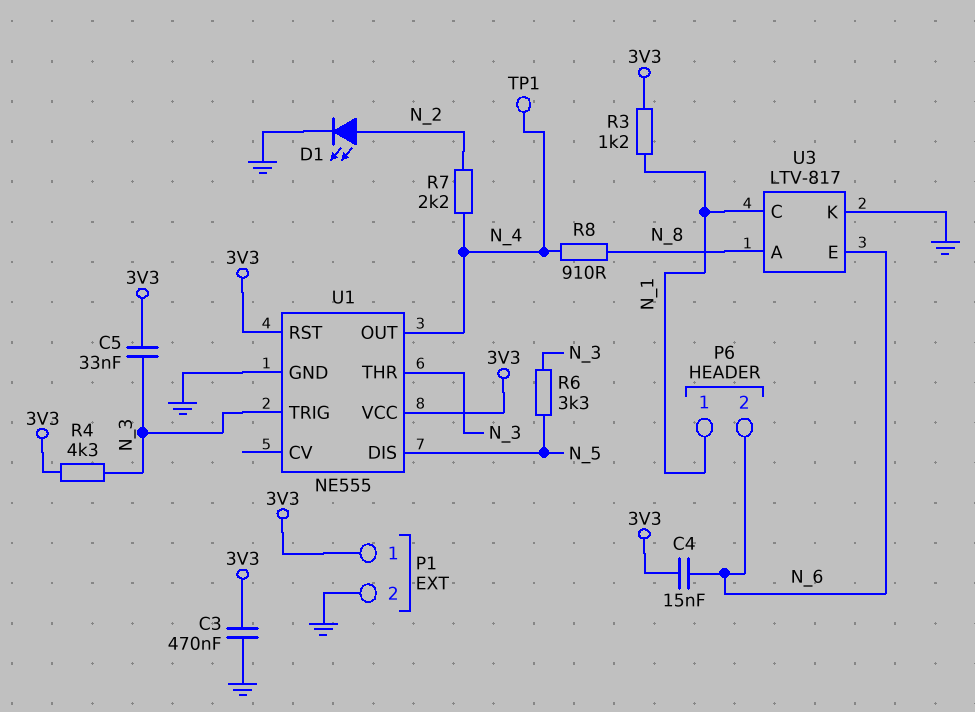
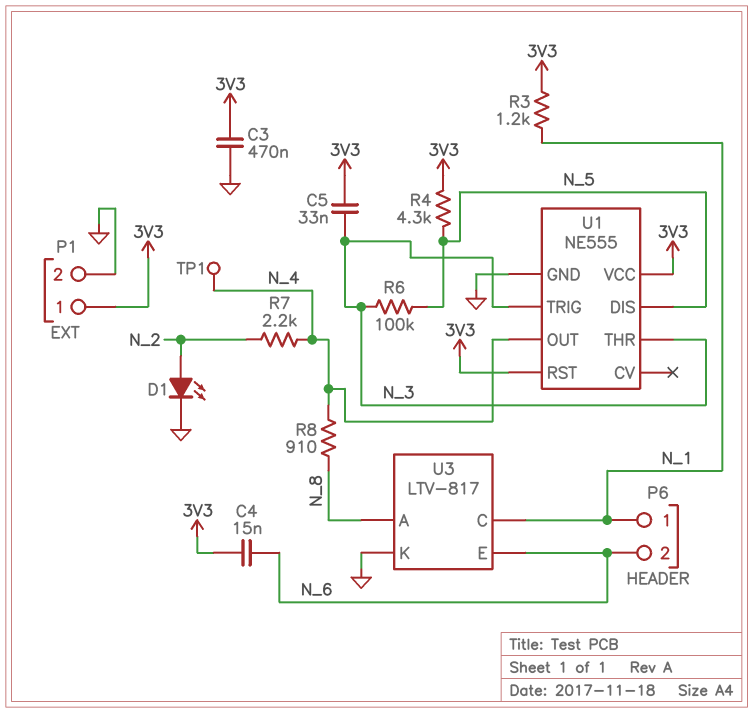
R4: 4.3k (3V3, N_3) -> 4.3k (3V3, N_5)
R6: 3.3k (N_3, N_5) -> 100k (N_3, N_5)

